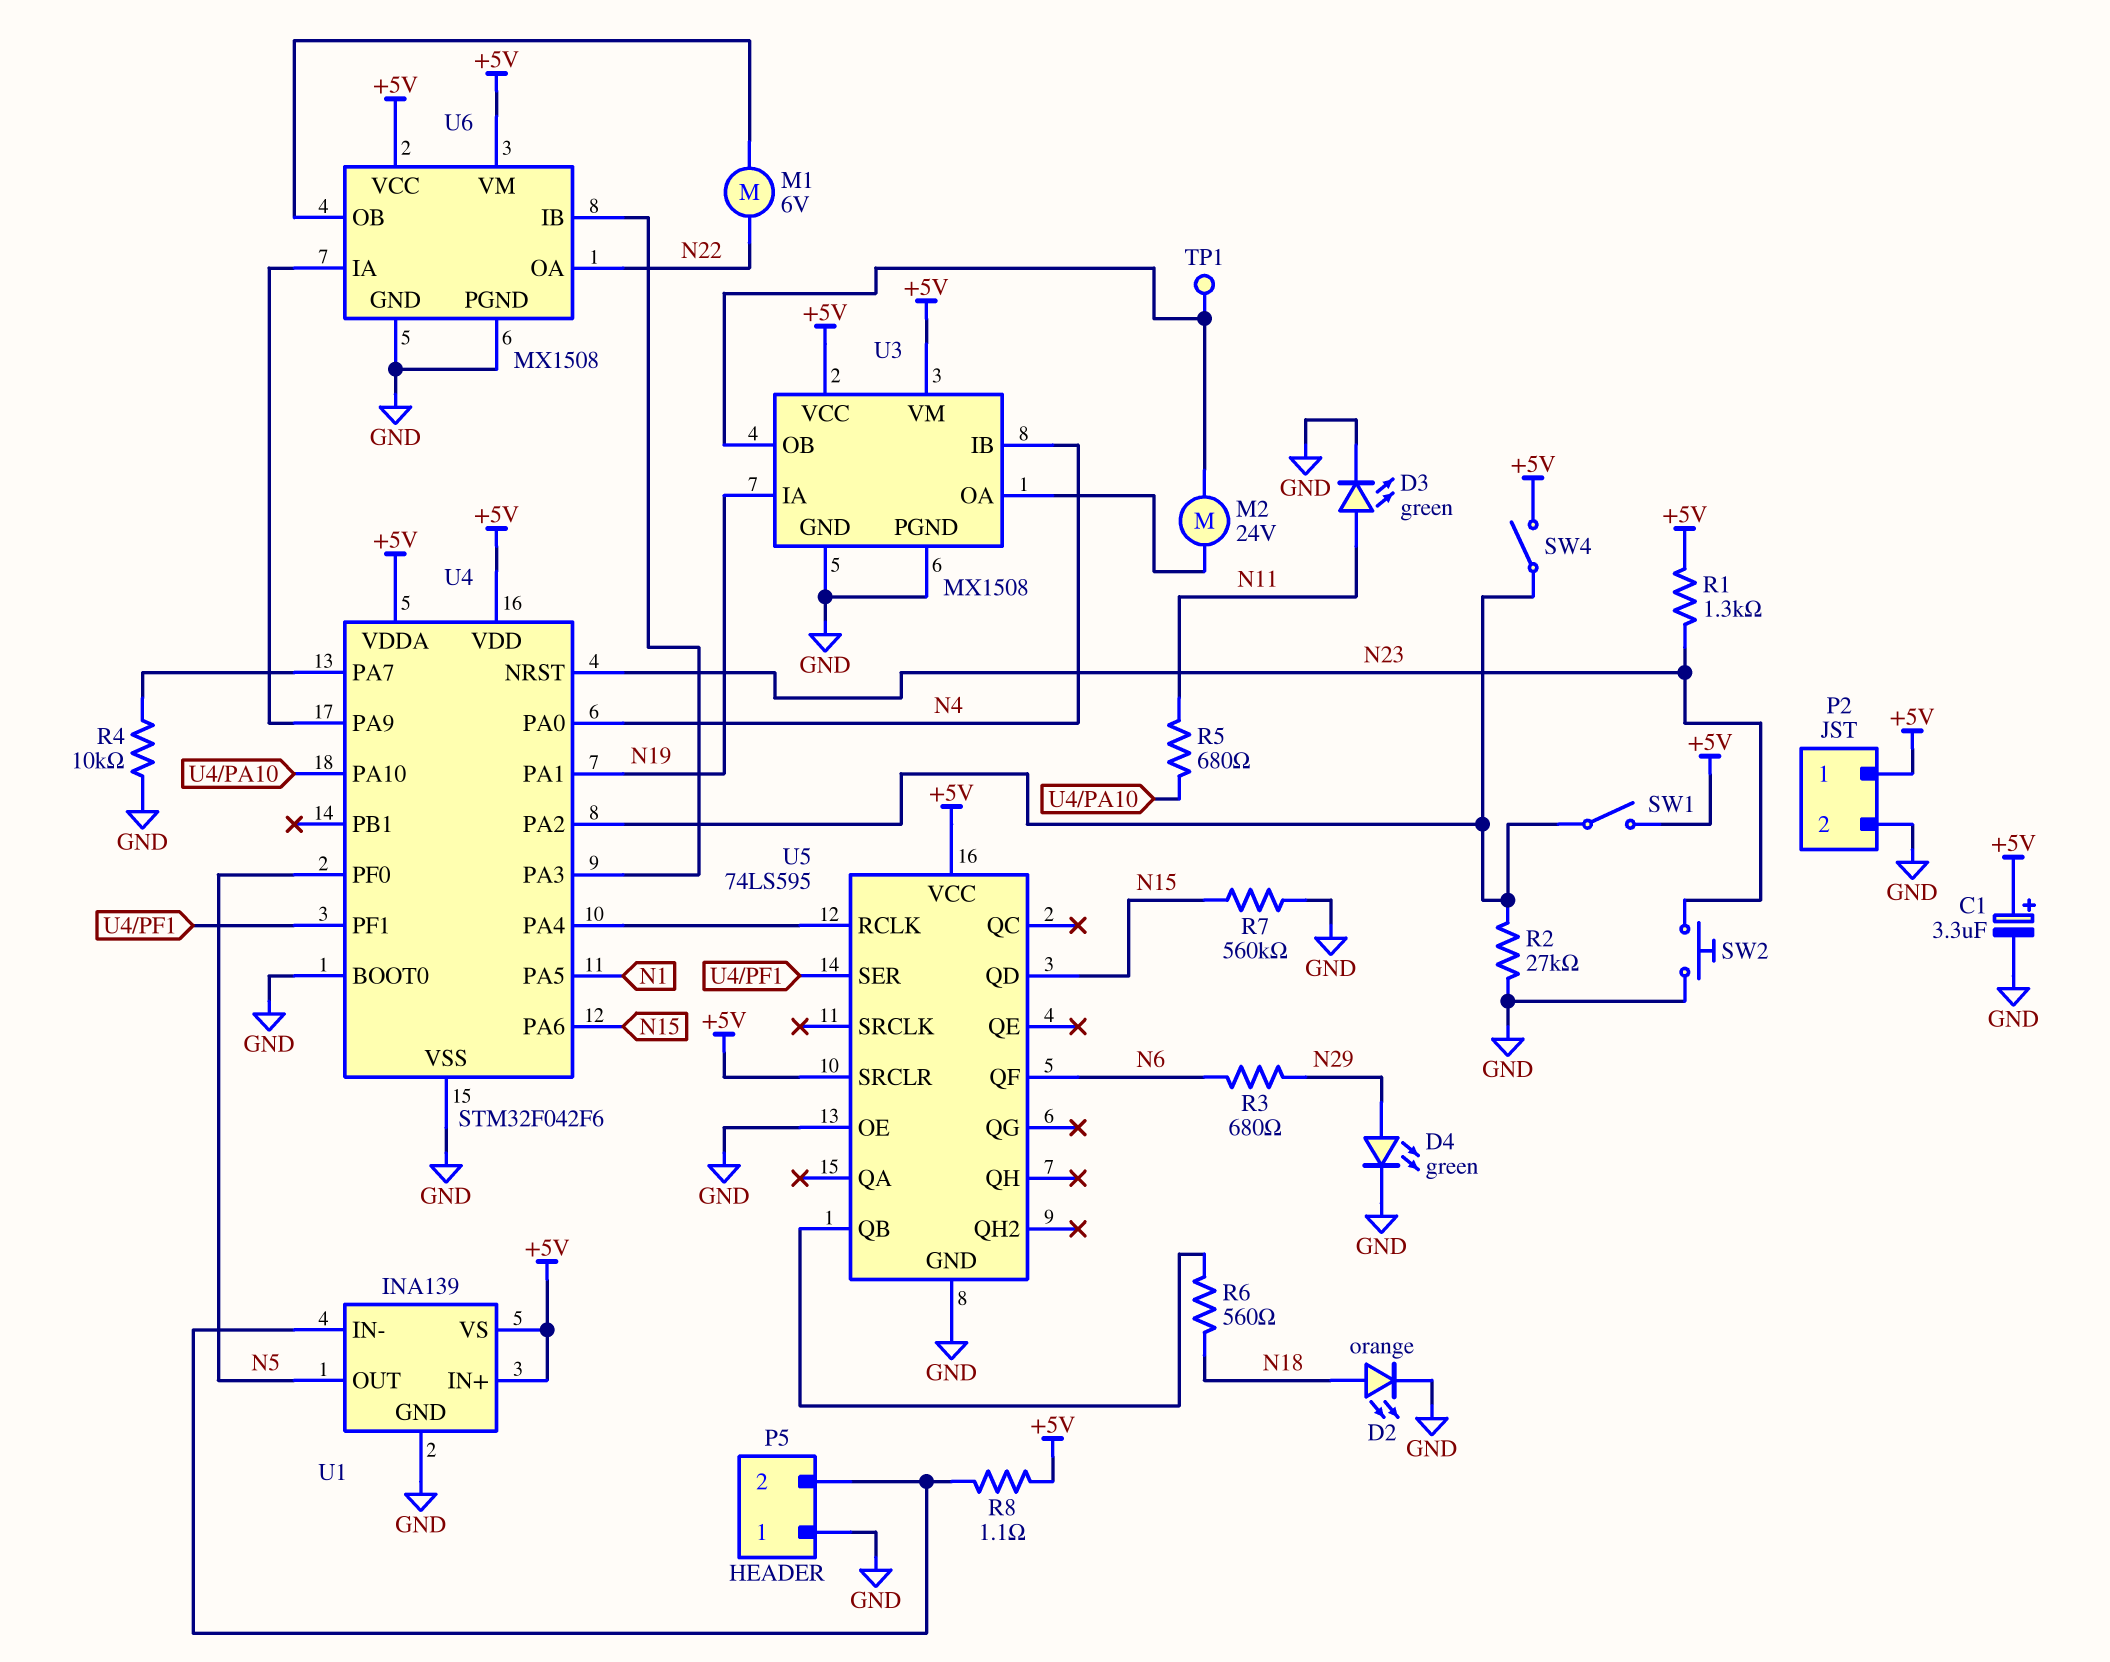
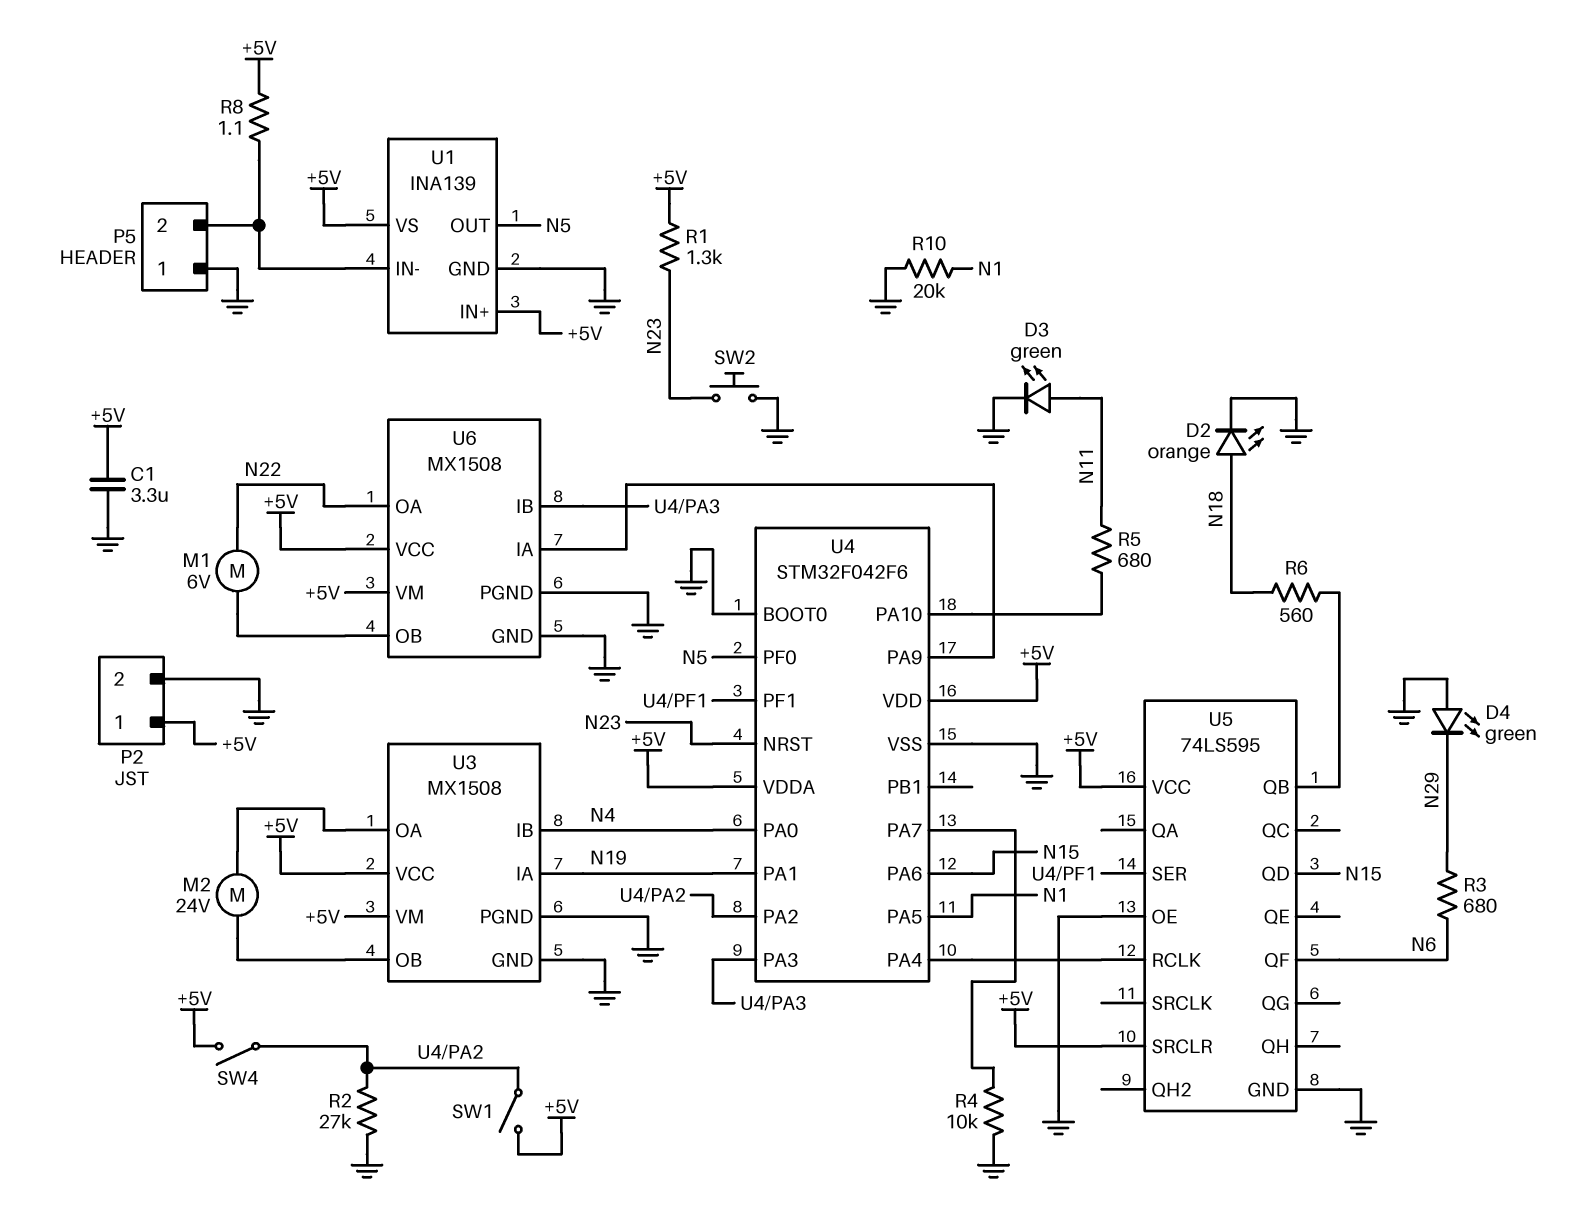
C1: 3.3uF (plus +5V, minus GND) -> 3.3uF (+5V, GND)
D4: LED green (A N29, K GND) -> LED green (A GND, K N29)
R7: 560k (GND, N15) -> none
R10: none -> 20k (GND, N1)
TP1: test point (U3/OB) -> none

